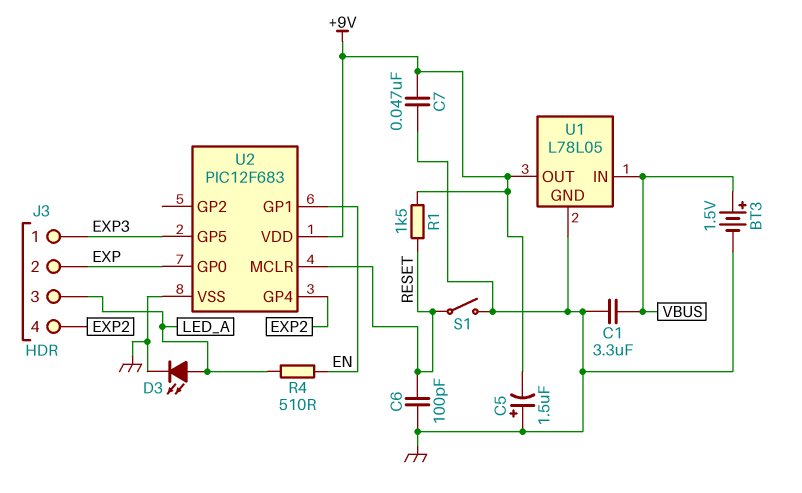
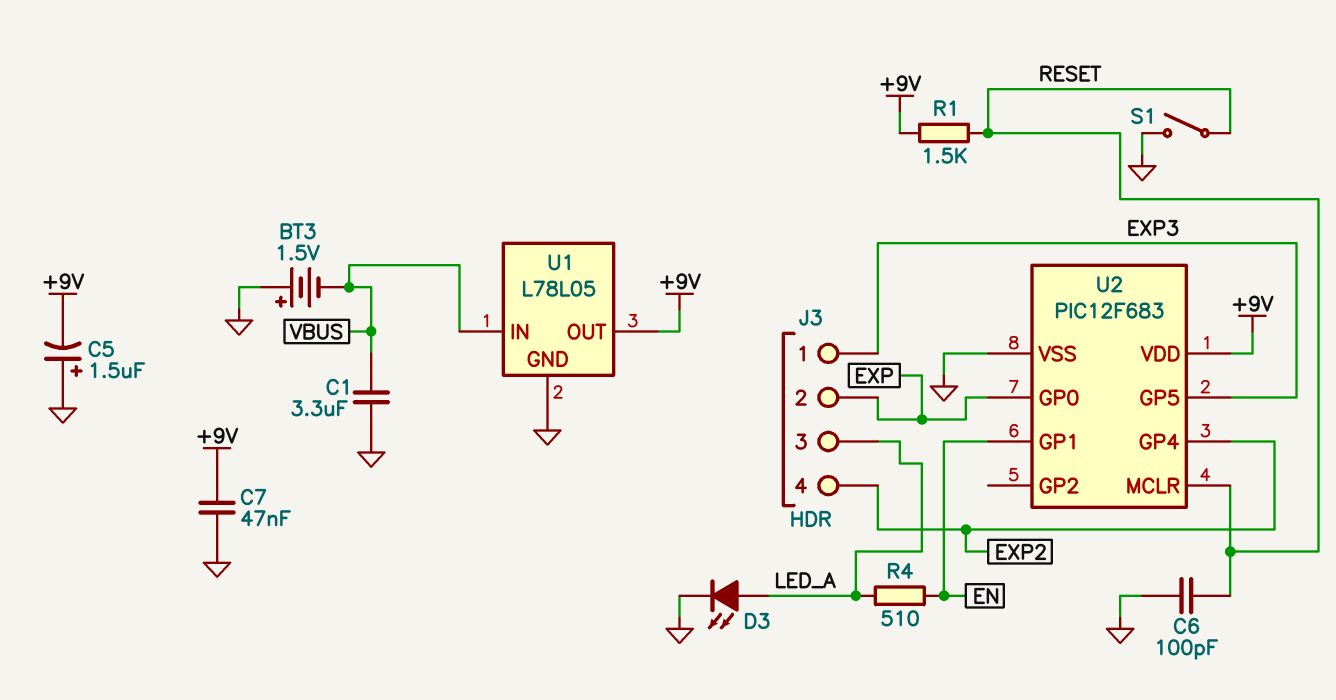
BT3: 1.5V (plus VBUS, minus GND) -> 1.5V (plus GND, minus VBUS)

